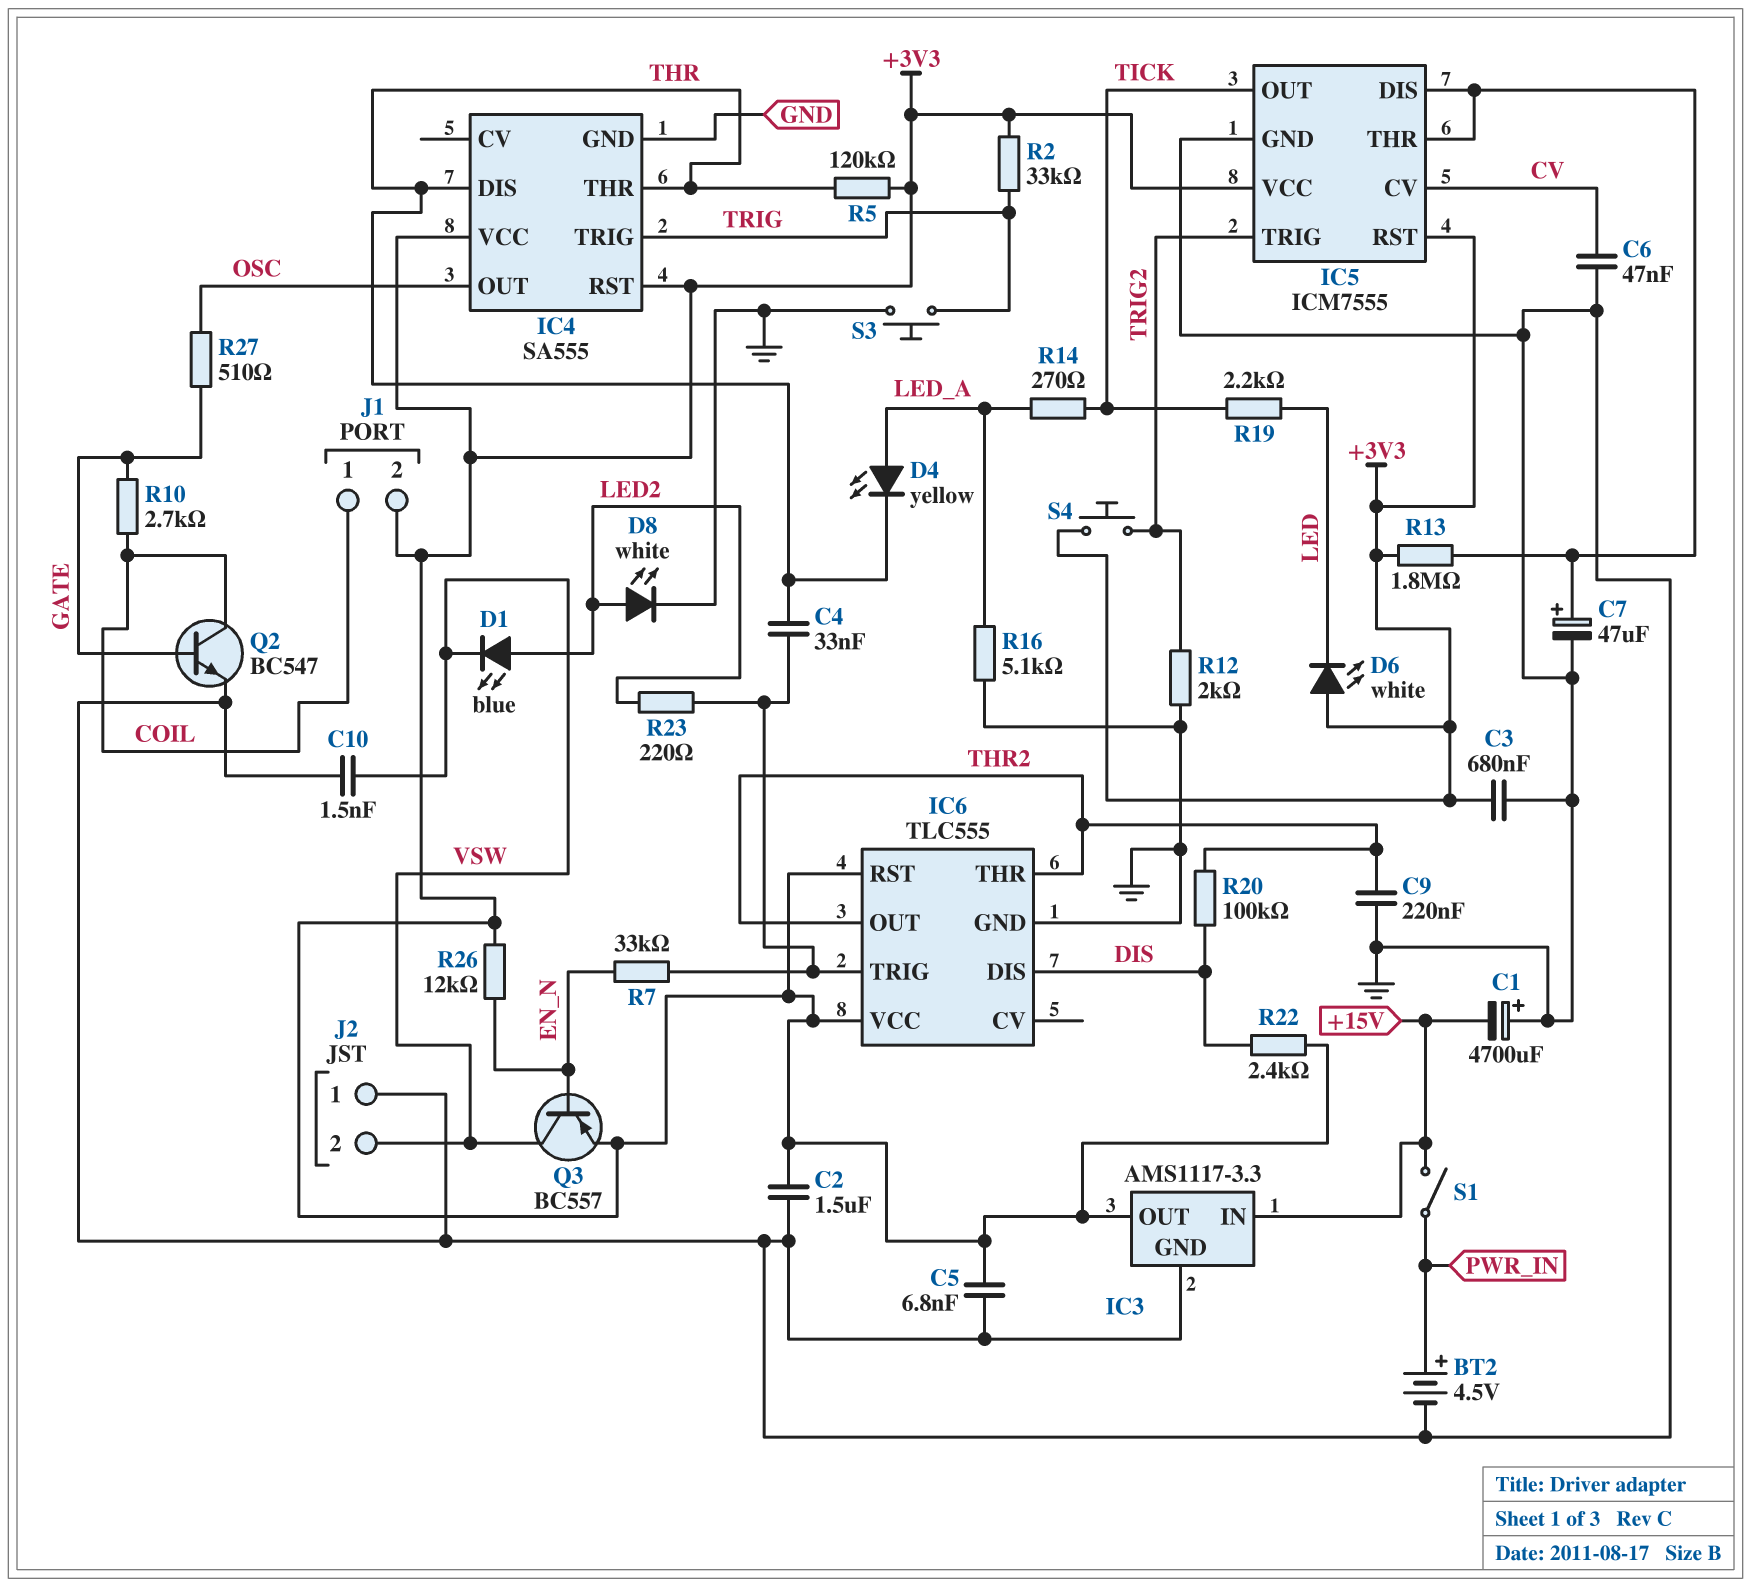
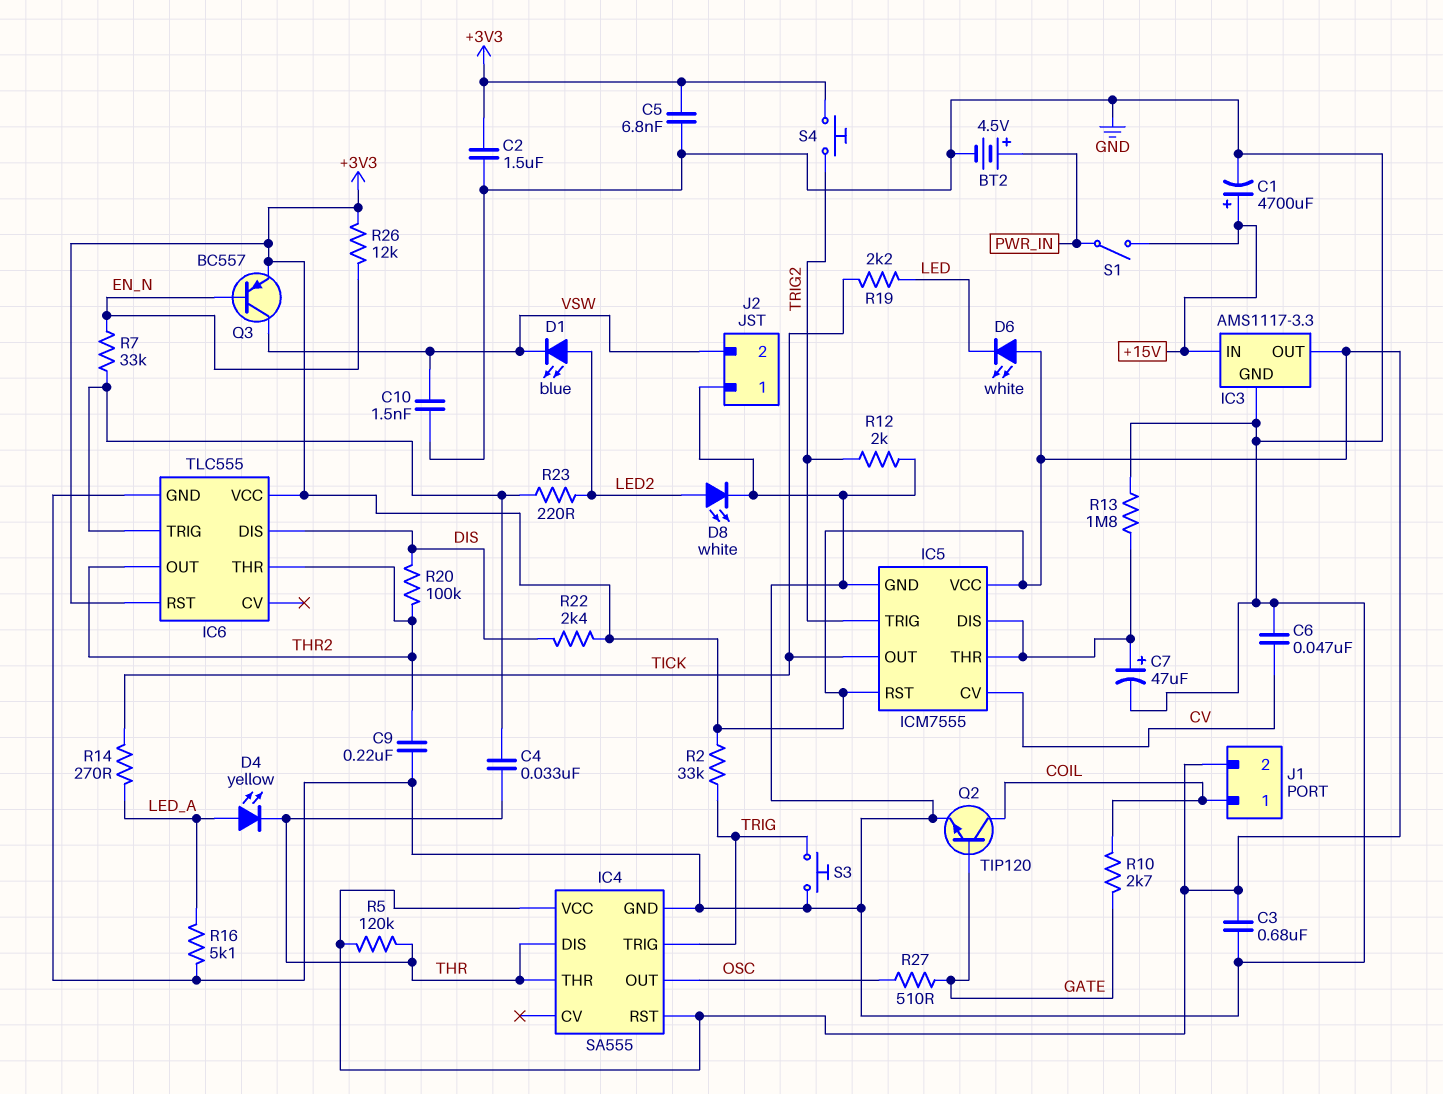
C1: 4700uF (plus GND, minus +15V) -> 4700uF (plus +15V, minus GND)
Q2: NPN BC547 (B GATE, C COIL, E GND) -> NPN TIP120 (B GATE, C COIL, E GND)
R13: 1.8M (+3V3, IC5/DIS) -> 1.8M (GND, IC5/DIS)

